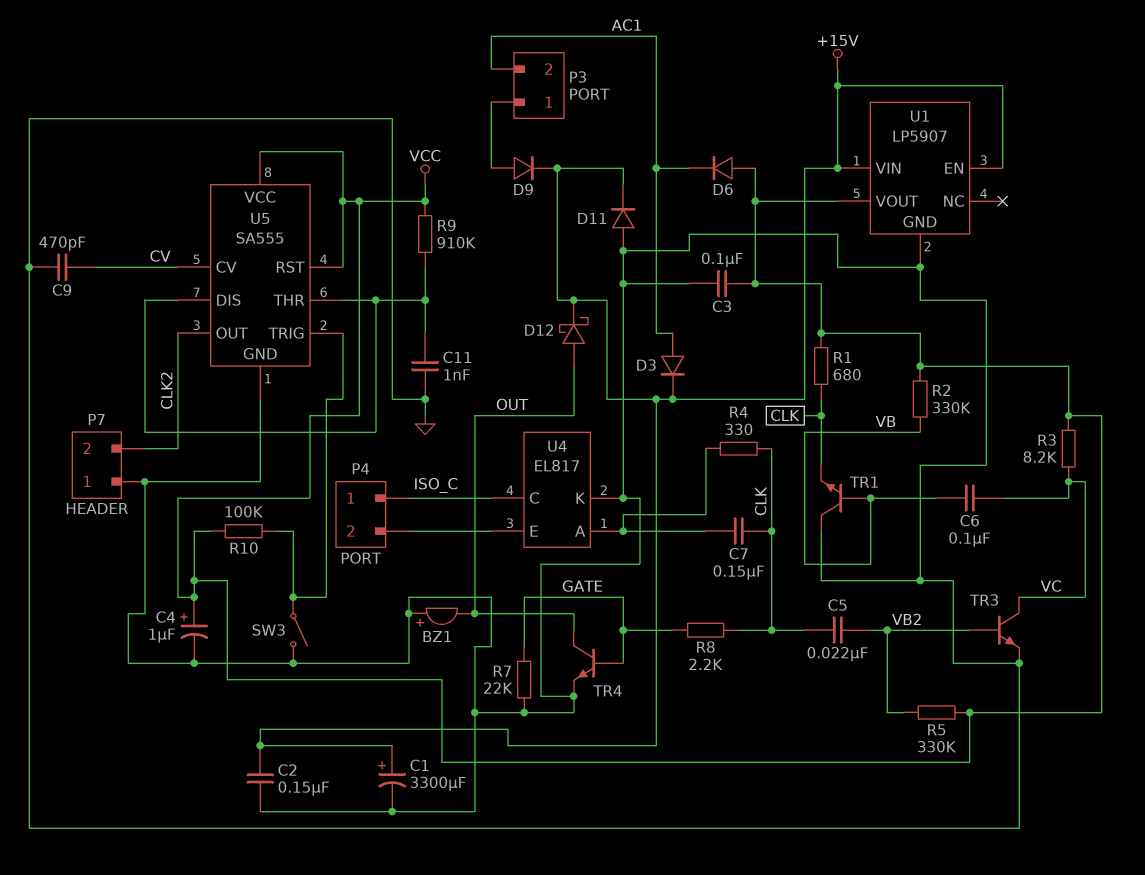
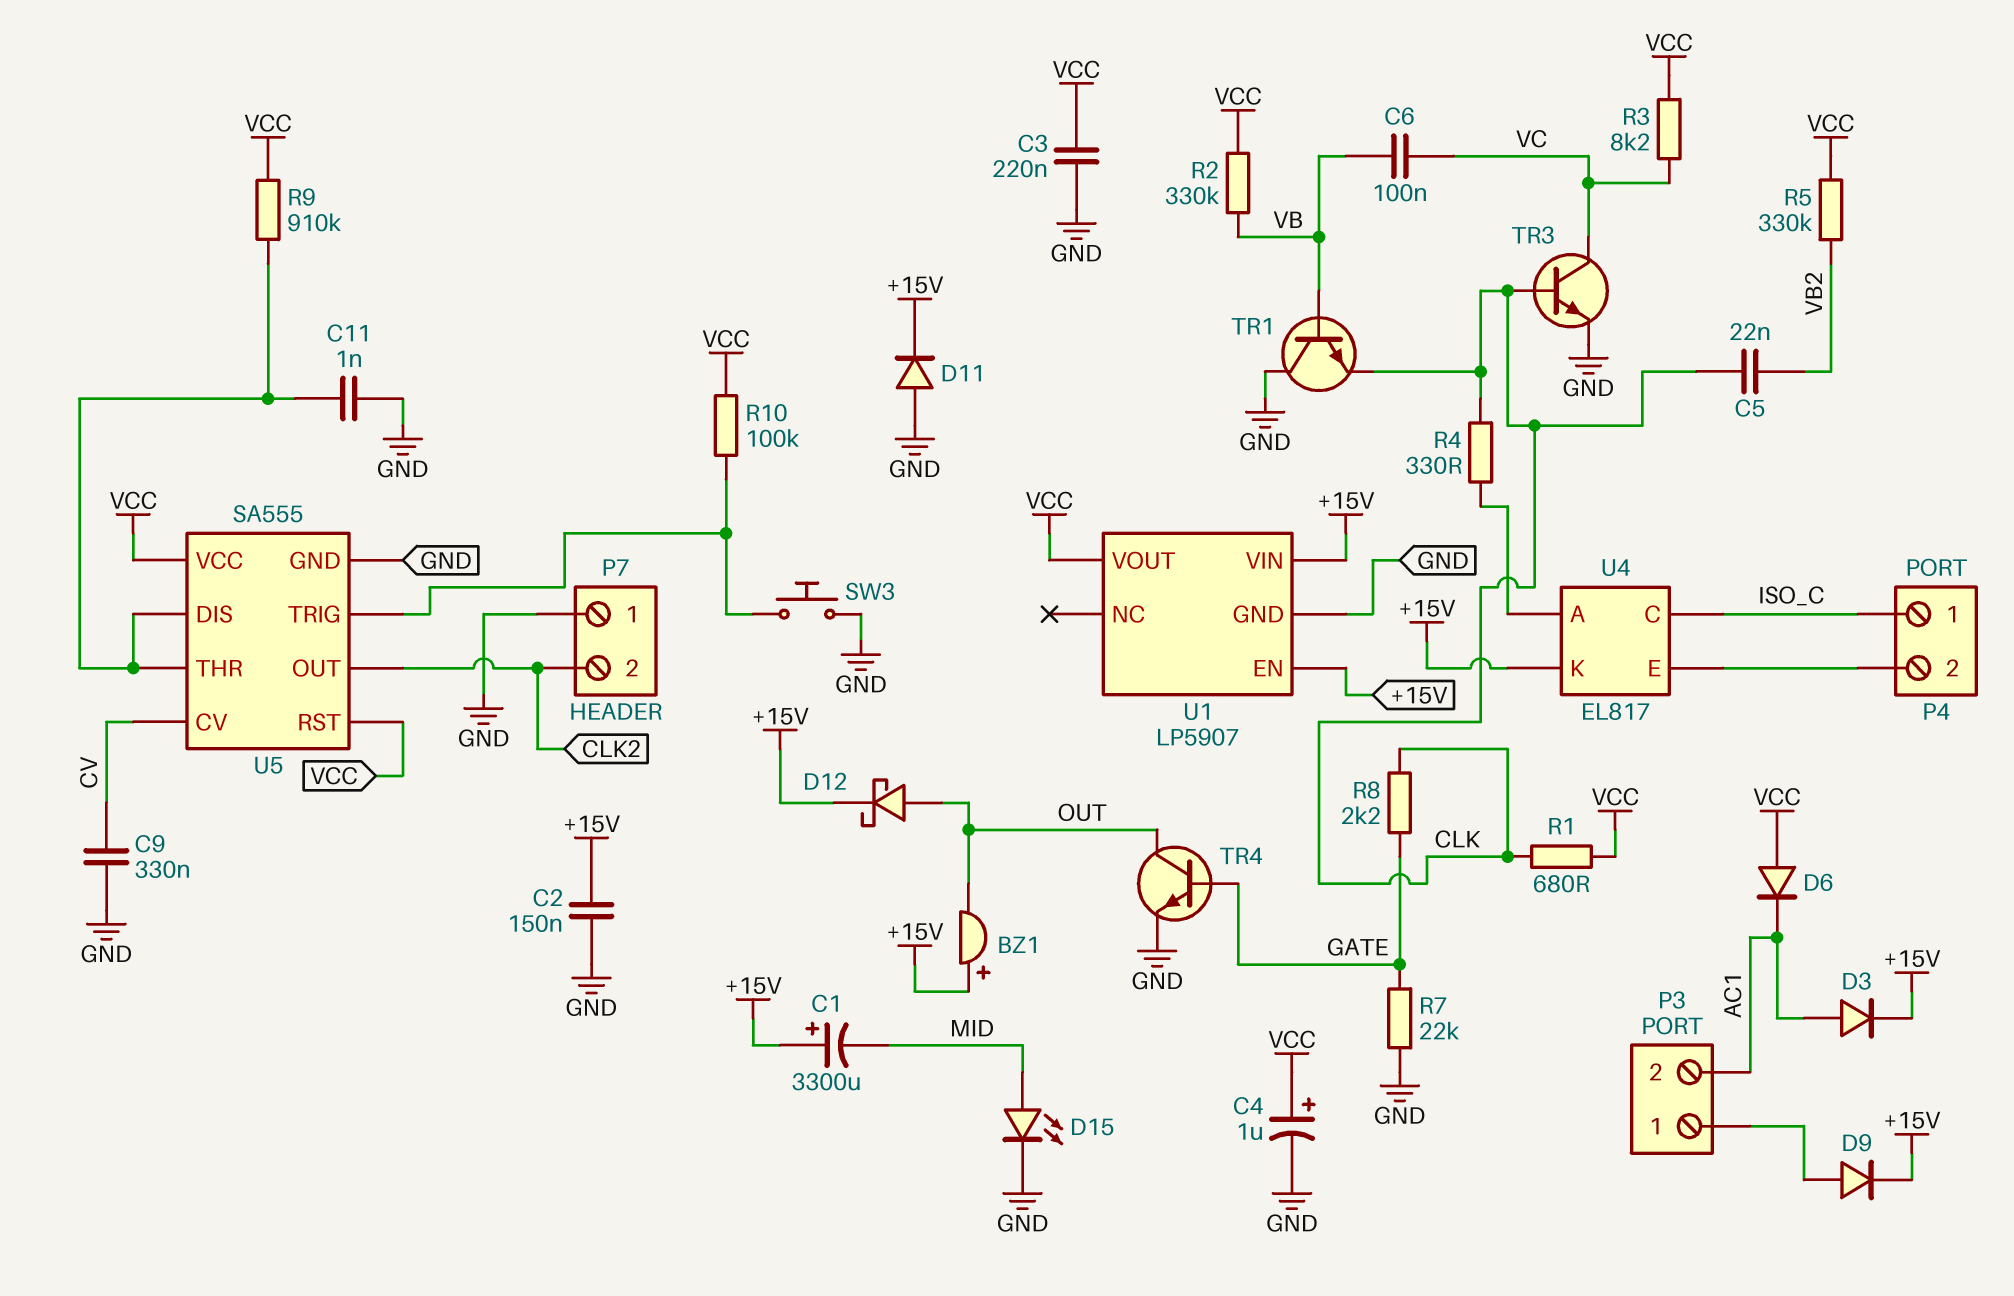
BZ1: buzzer (plus GND, minus OUT) -> buzzer (plus +15V, minus OUT)
C1: 3300uF (plus +15V, minus GND) -> 3300uF (plus +15V, minus MID)
C3: 100nF (GND, VCC) -> 220nF (GND, VCC)
C7: 150nF (CLK, U4/A) -> none
C9: 470pF (CV, GND) -> 330nF (CV, GND)
D15: none -> LED (A MID, K GND)
SW3: switch (GND, U5/TRIG) -> button (GND, U5/TRIG)
TR3: NPN (B VB2, C VC, E GND) -> NPN (B CLK, C VC, E GND)
U4 pin K: GND -> +15V

